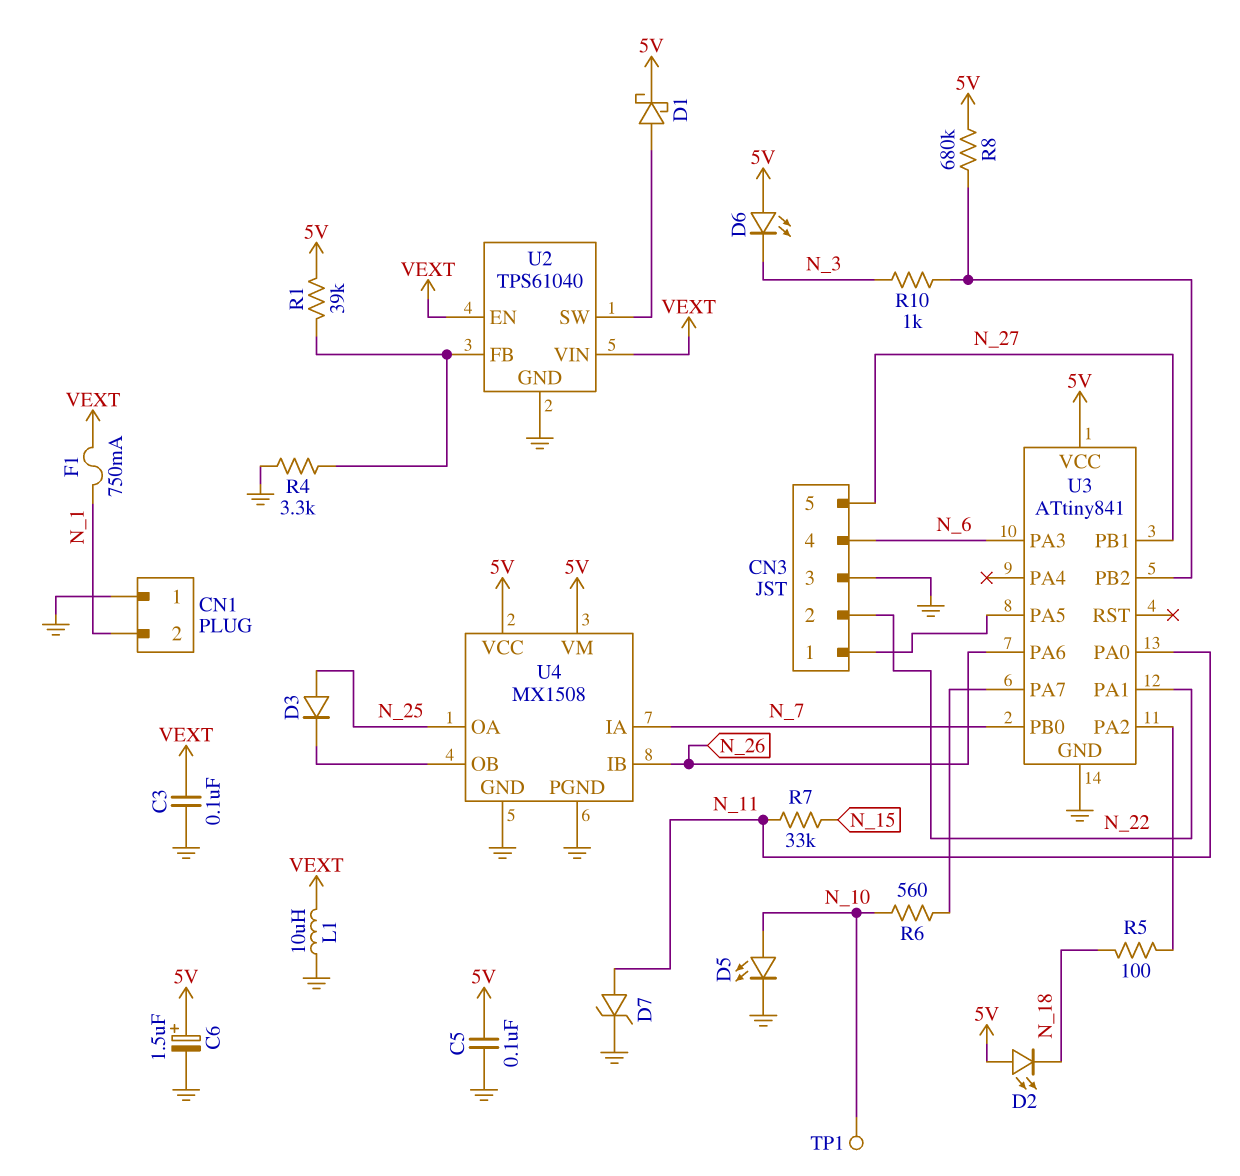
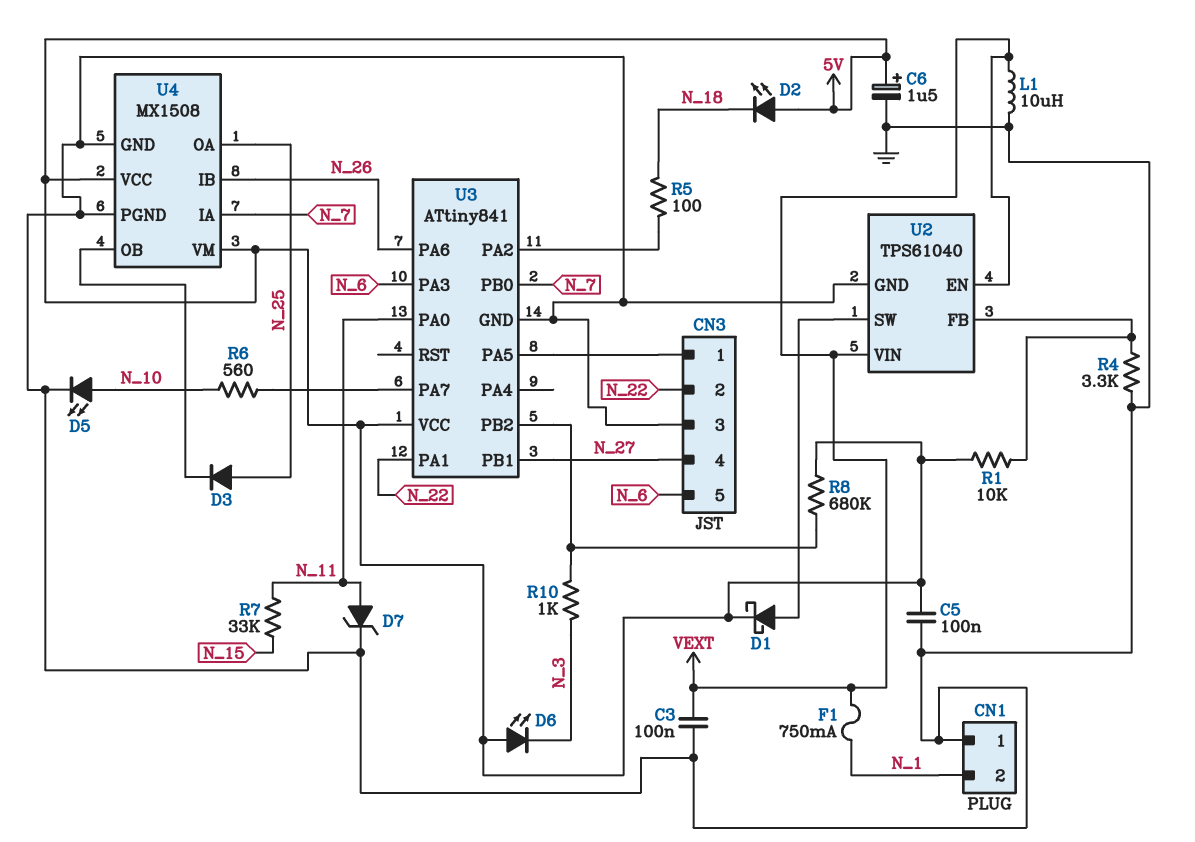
CN3 pin 4: N_6 -> N_27
CN3 pin 5: N_27 -> N_6
R1: 39k (5V, U2/FB) -> 10k (5V, U2/FB)
TP1: test point (N_10) -> none

